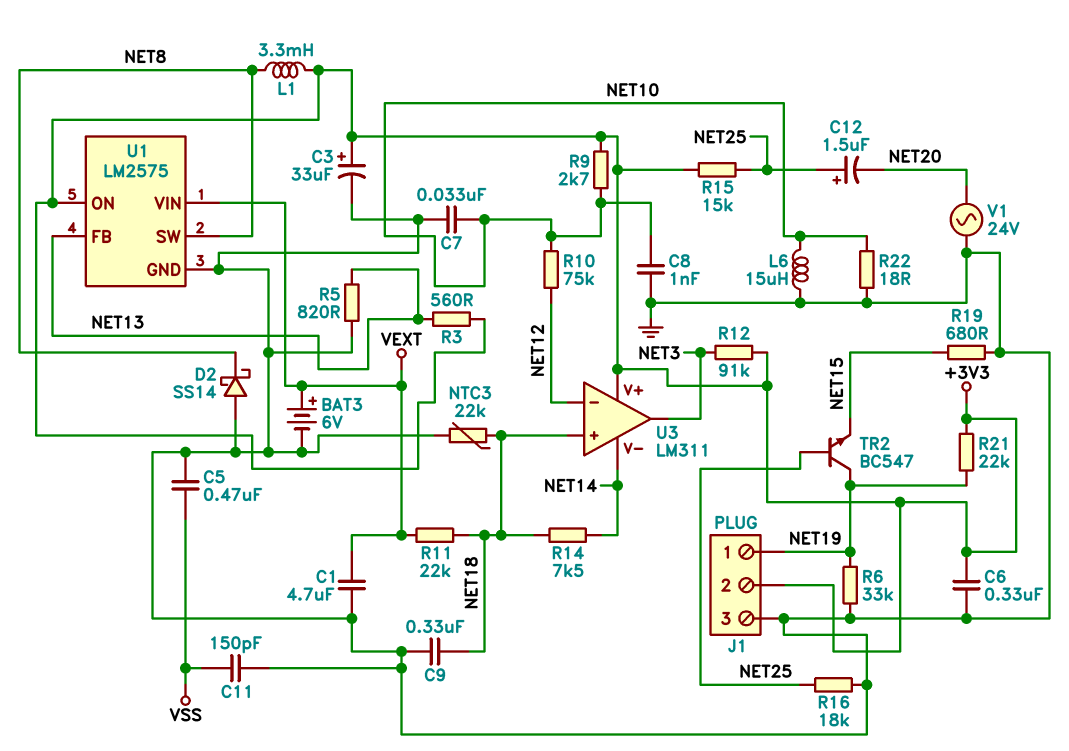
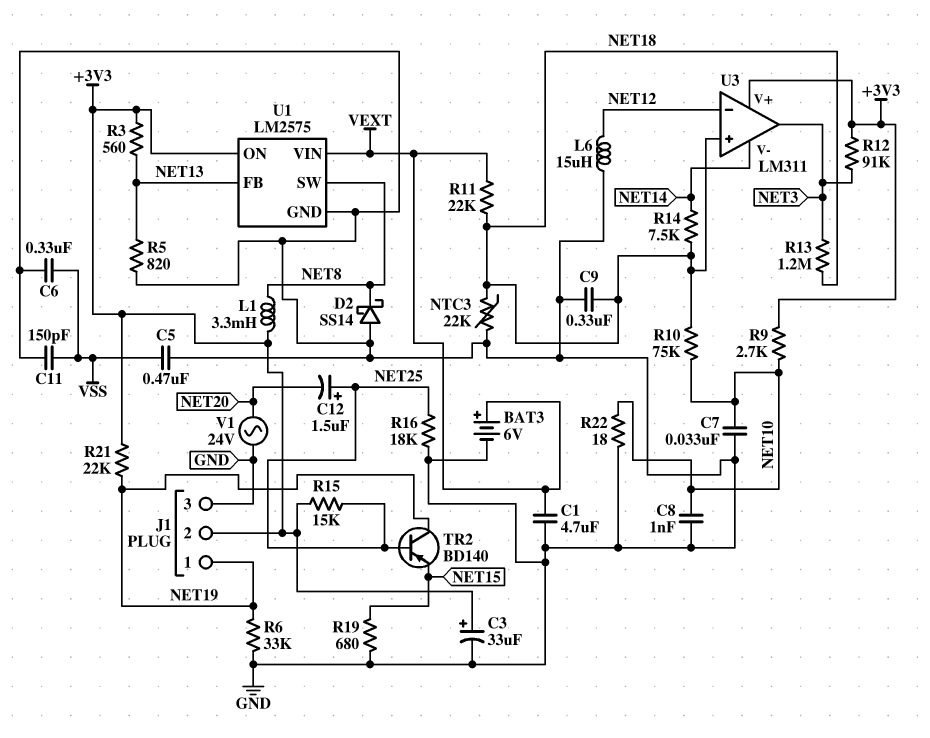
C6: 330nF (+3V3, GND) -> 330nF (GND, VSS)
L6: 15uH (GND, NET10) -> 15uH (GND, NET12)
R10: 75k (NET10, NET12) -> 75k (NET10, NET18)
R13: none -> 1.2M (NET3, NET18)
TR2: NPN BC547 (B NET25, C NET19, E NET15) -> PNP BD140 (B NET25, C NET19, E NET15)

